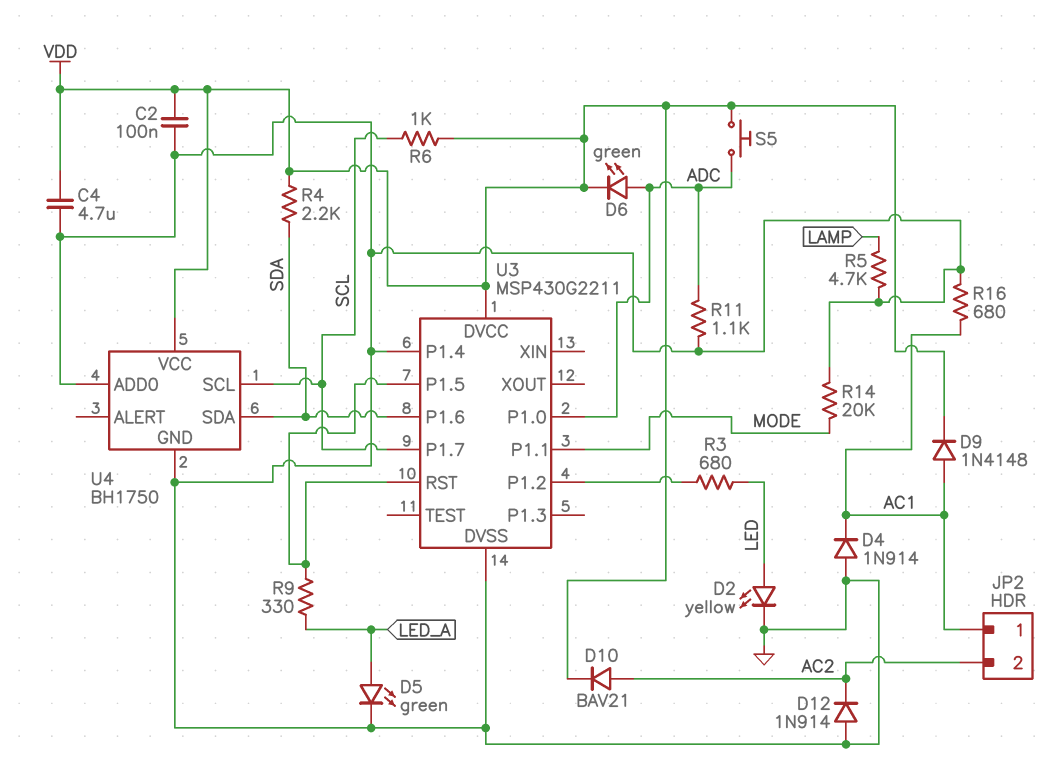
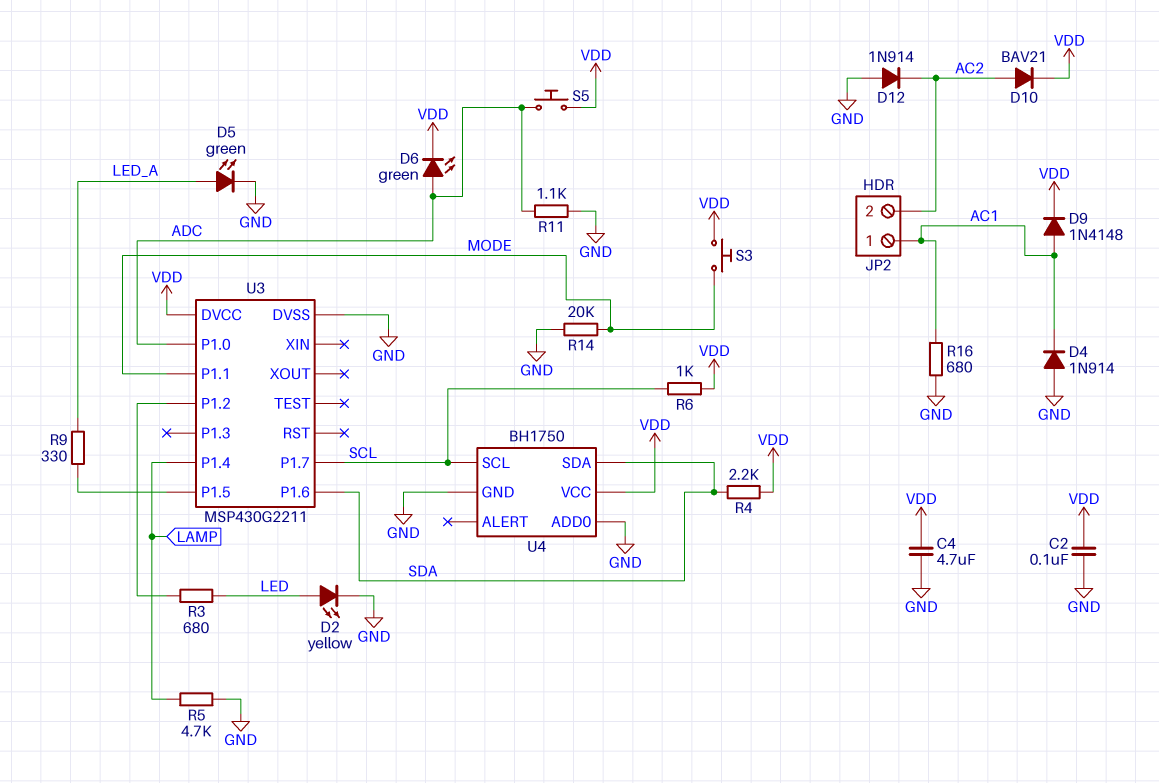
S3: none -> button (MODE, VDD)
U3 pin P1.4: GND -> LAMP
U3 pin RST: U3/P1.5 -> none

